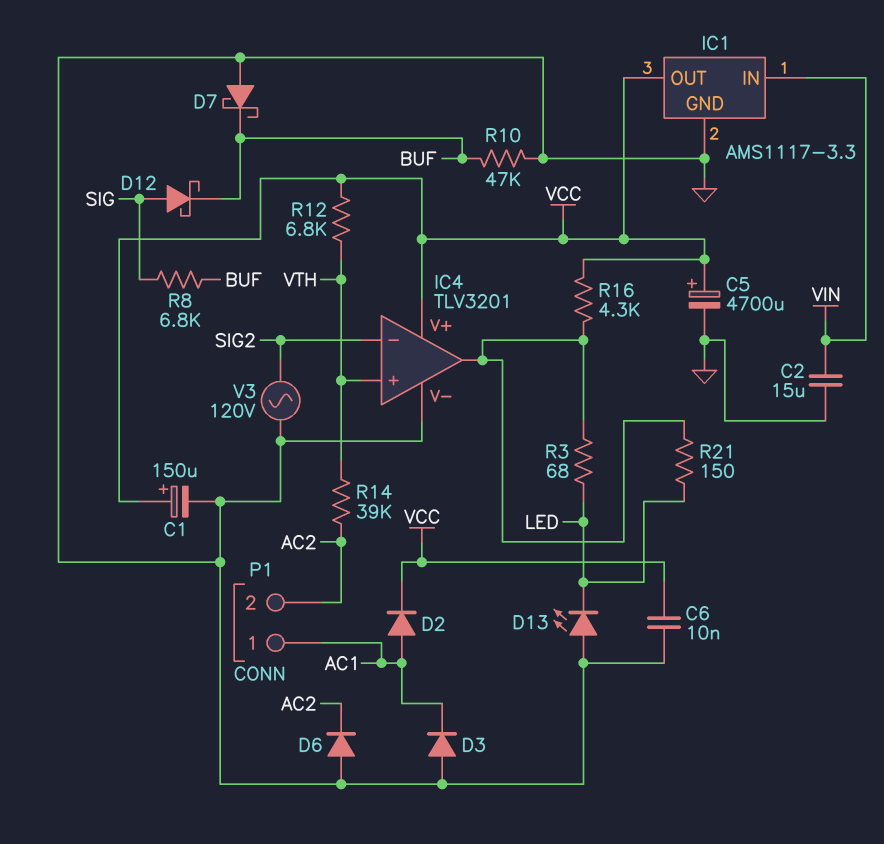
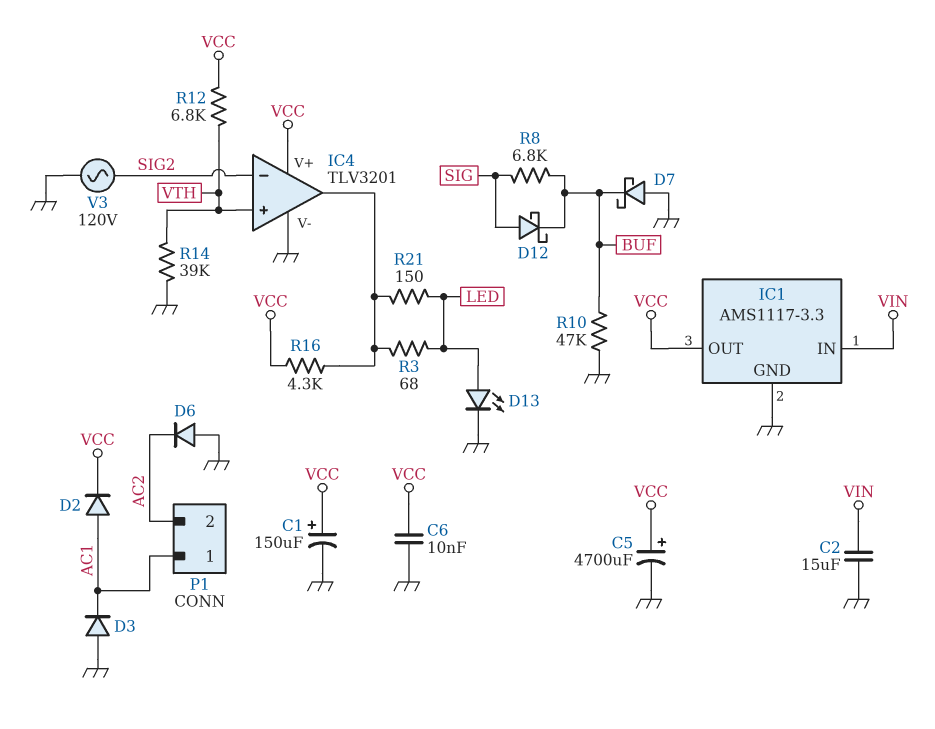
D13: LED (A GND, K LED) -> LED (A LED, K GND)
R14: 39k (AC2, VTH) -> 39k (GND, VTH)

